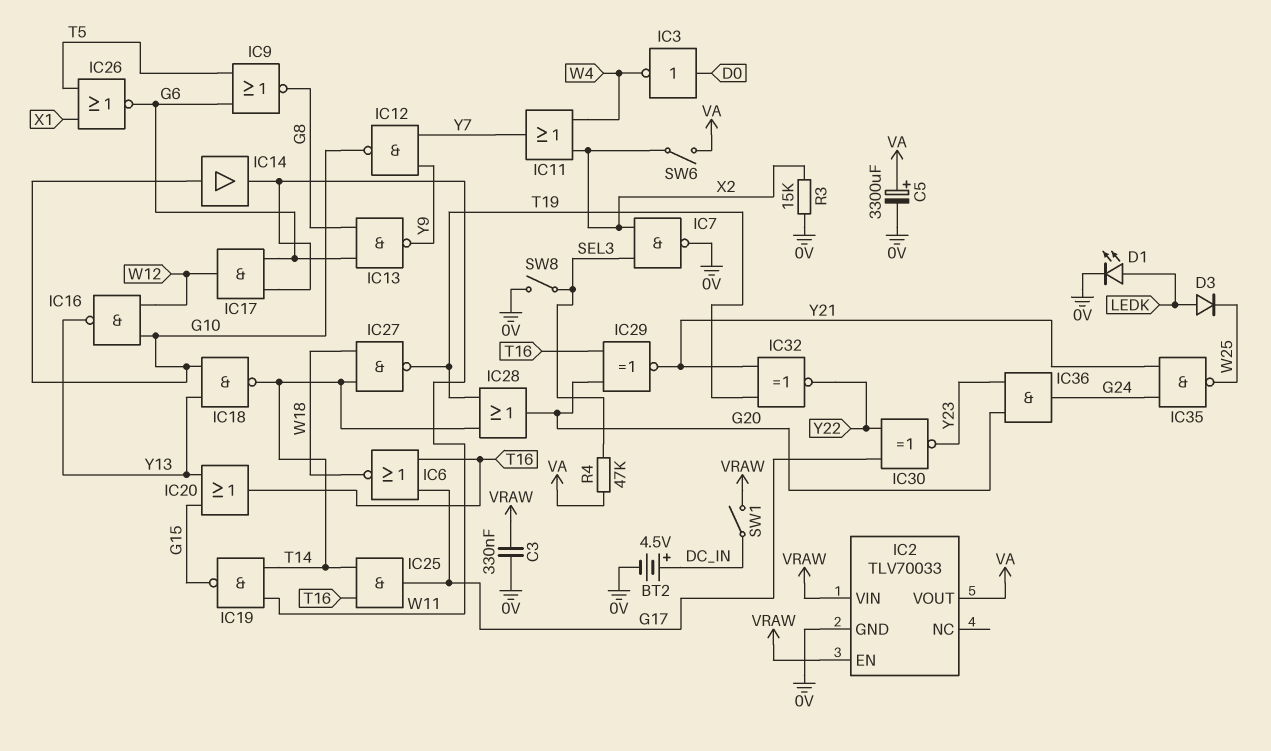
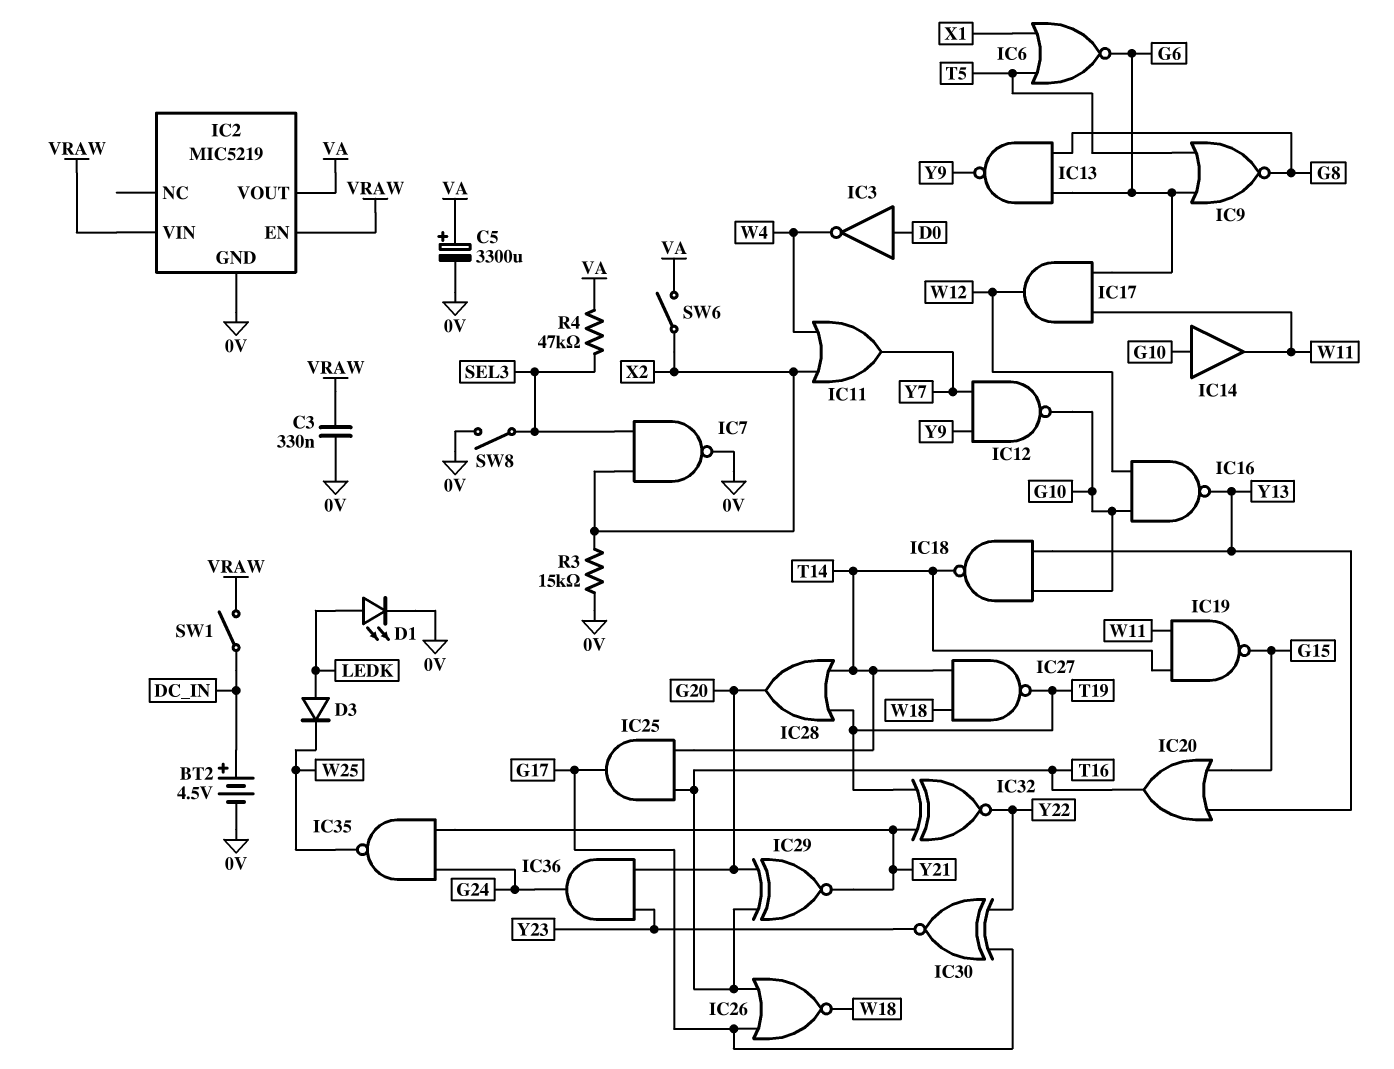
IC2: TLV70033 -> MIC5219
IC6: NOR (in G17, in T16, out W18) -> NOR (in T5, in X1, out G6)
IC26: NOR (in T5, in X1, out G6) -> NOR (in G17, in T16, out W18)

